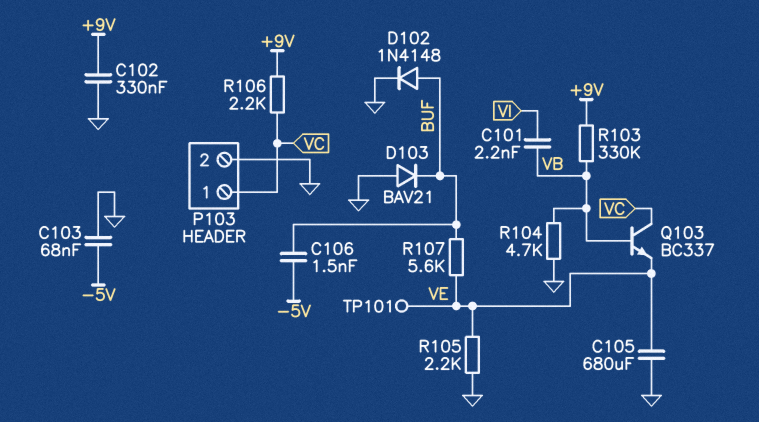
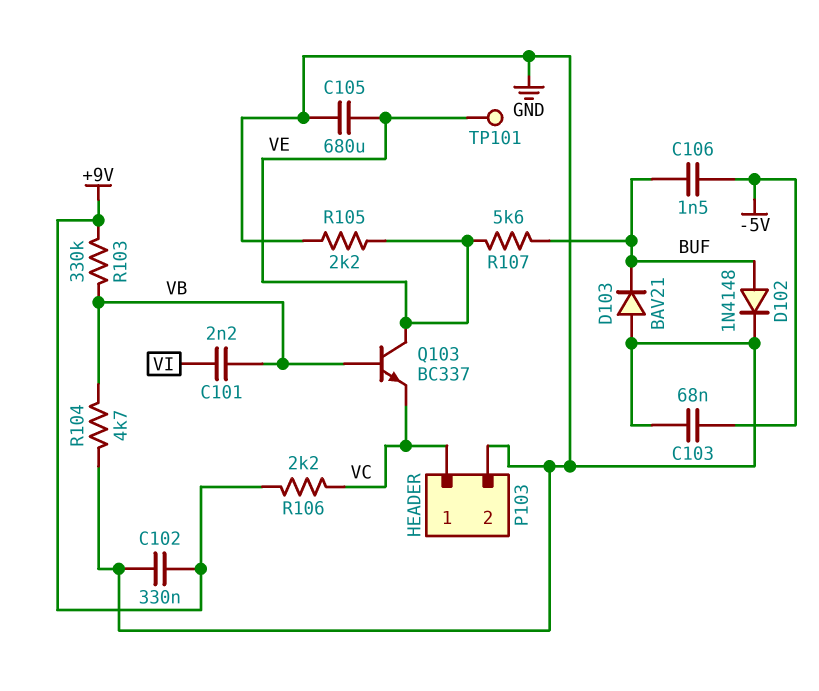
Q103: NPN BC337 (B VB, C VC, E VE) -> NPN BC337 (B VB, C VE, E VC)

